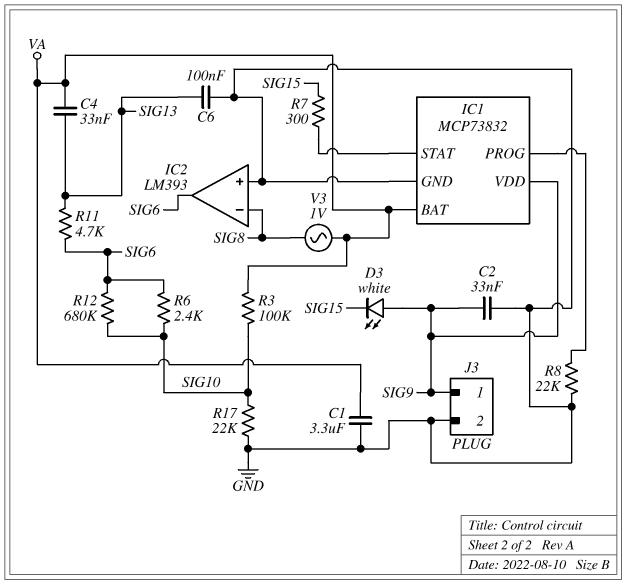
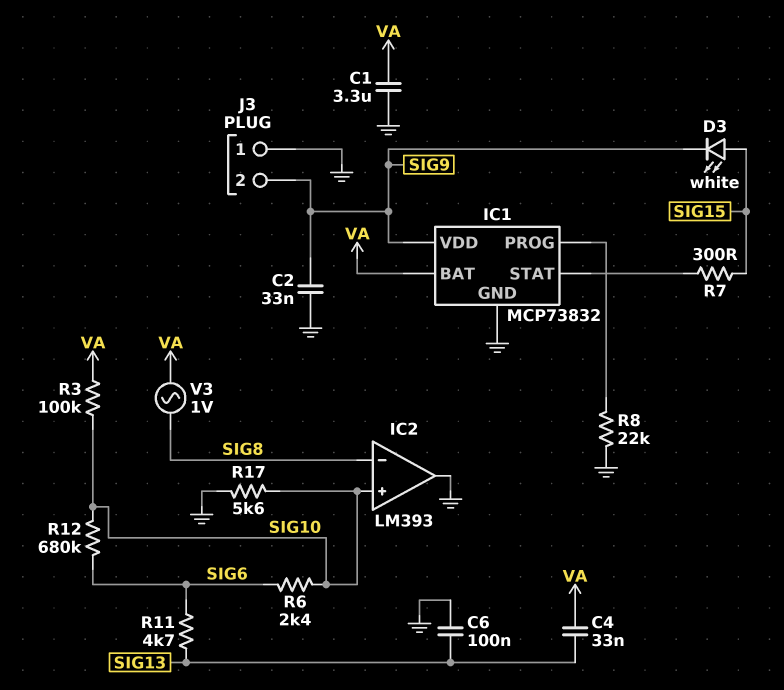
D3: LED white (A SIG9, K SIG15) -> LED white (A SIG15, K SIG9)
IC2 pin in+: GND -> SIG10
IC2 pin out: SIG6 -> GND
J3 pin 1: SIG9 -> GND
J3 pin 2: GND -> SIG9
R17: 22k (GND, SIG10) -> 5.6k (GND, SIG10)

